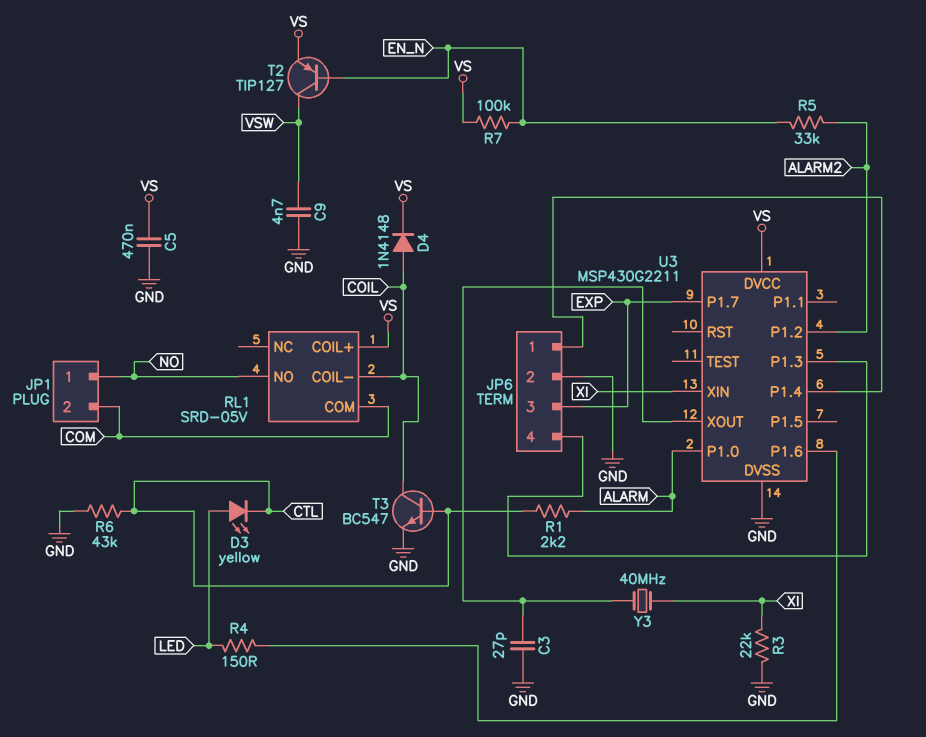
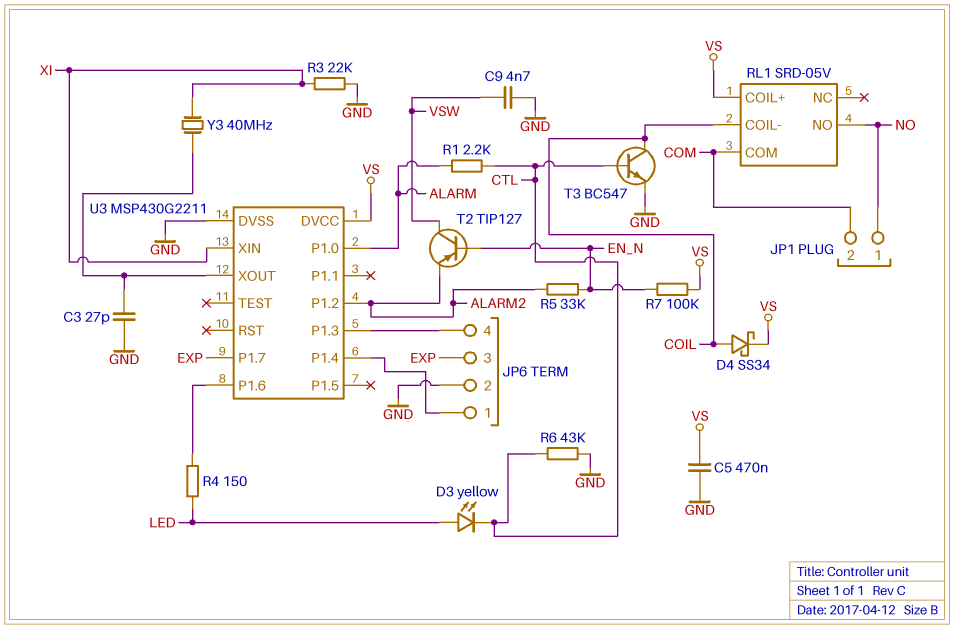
D4: diode 1N4148 (A COIL, K VS) -> schottky SS34 (A COIL, K VS)
T2: PNP TIP127 (B EN_N, C VSW, E VS) -> PNP TIP127 (B EN_N, C VSW, E ALARM2)

